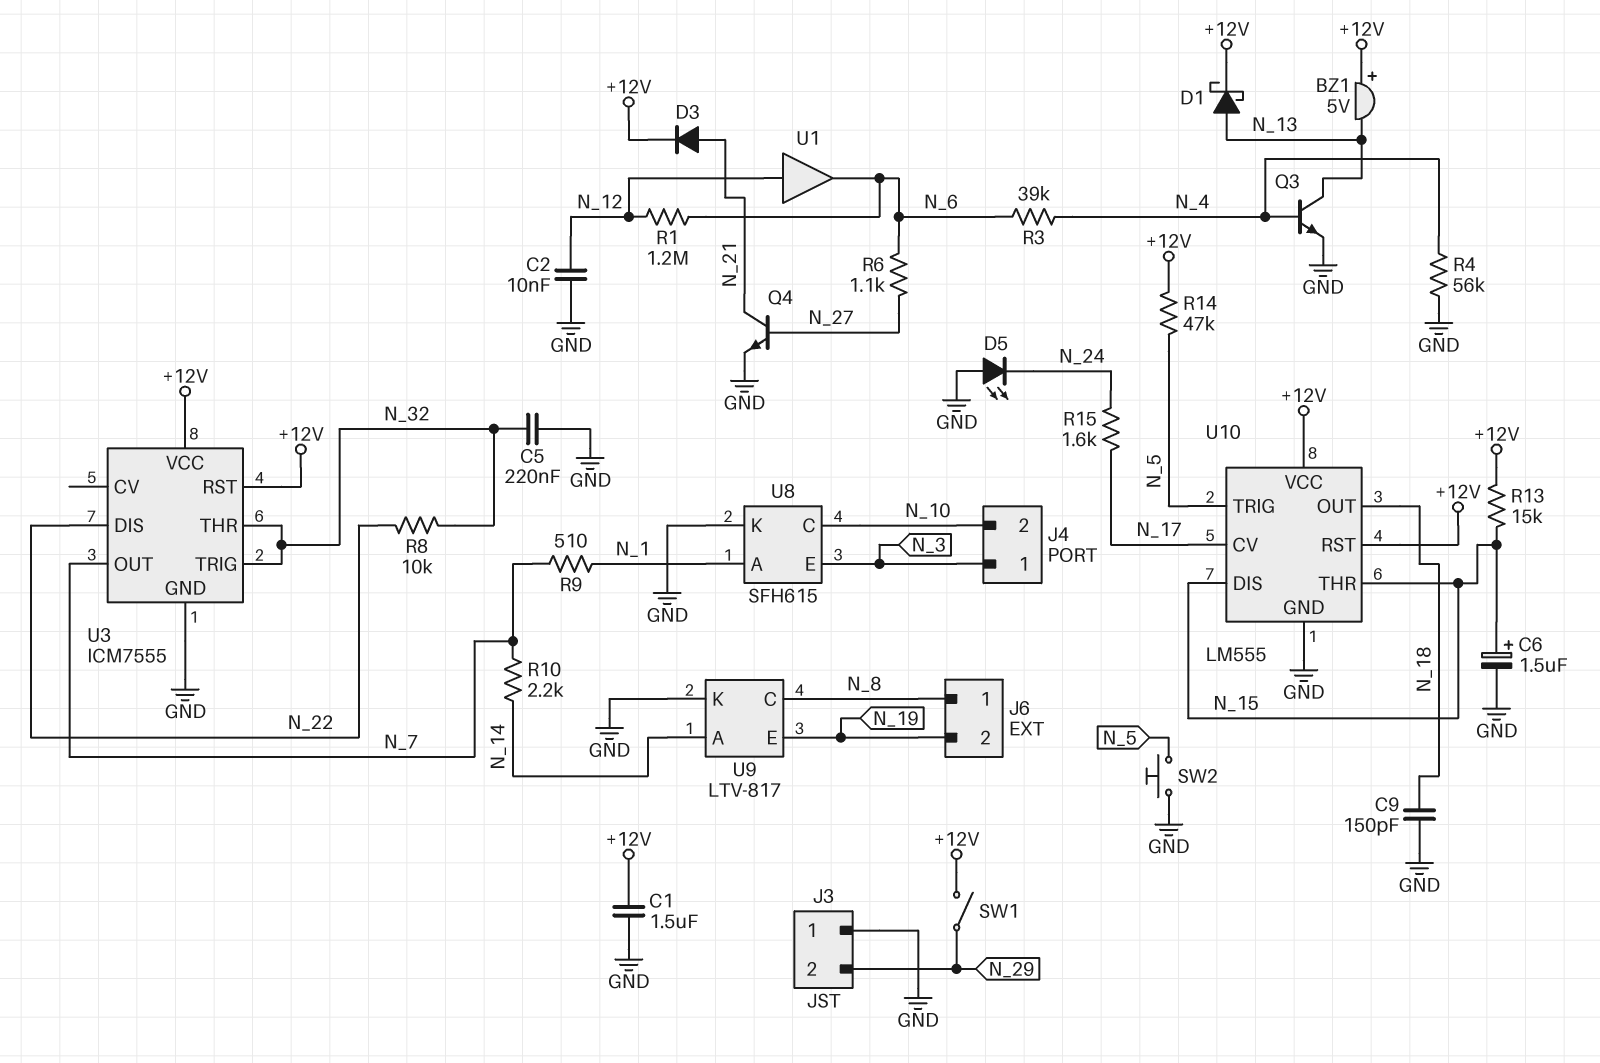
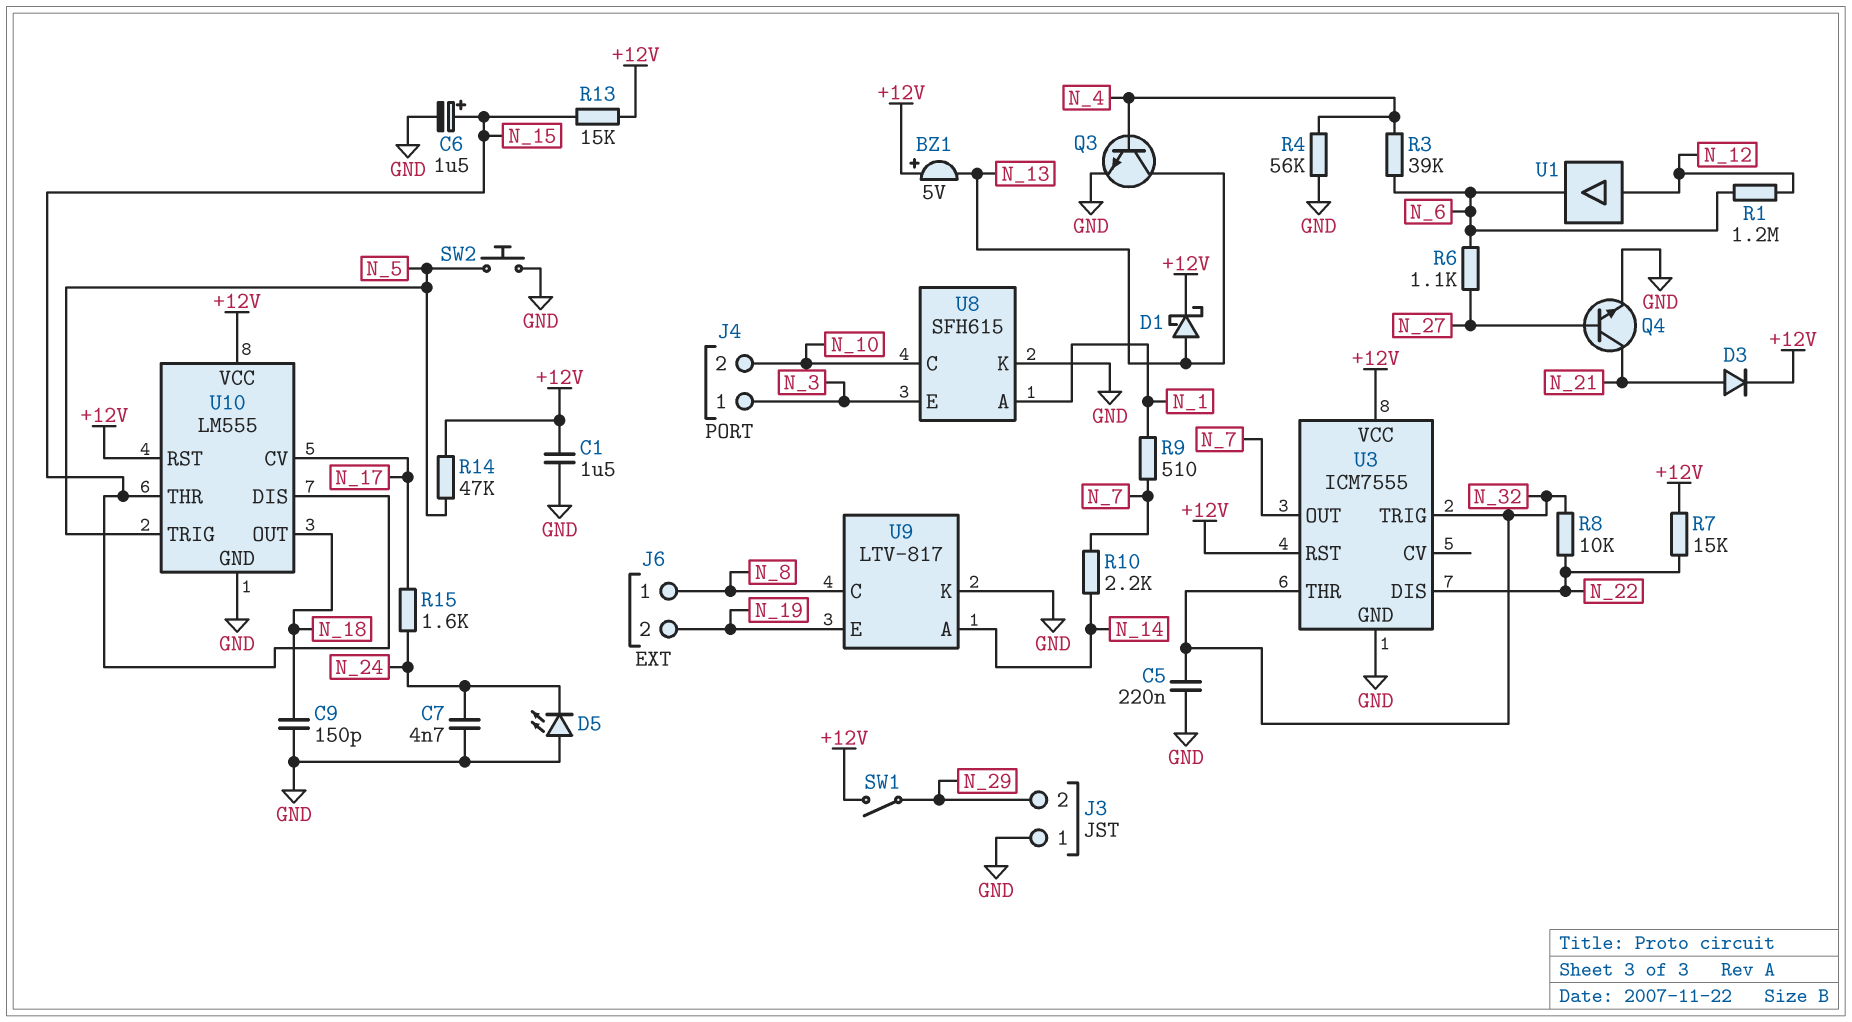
C2: 10nF (GND, N_12) -> none
C7: none -> 4.7nF (GND, N_24)
R7: none -> 15k (+12V, N_22)

